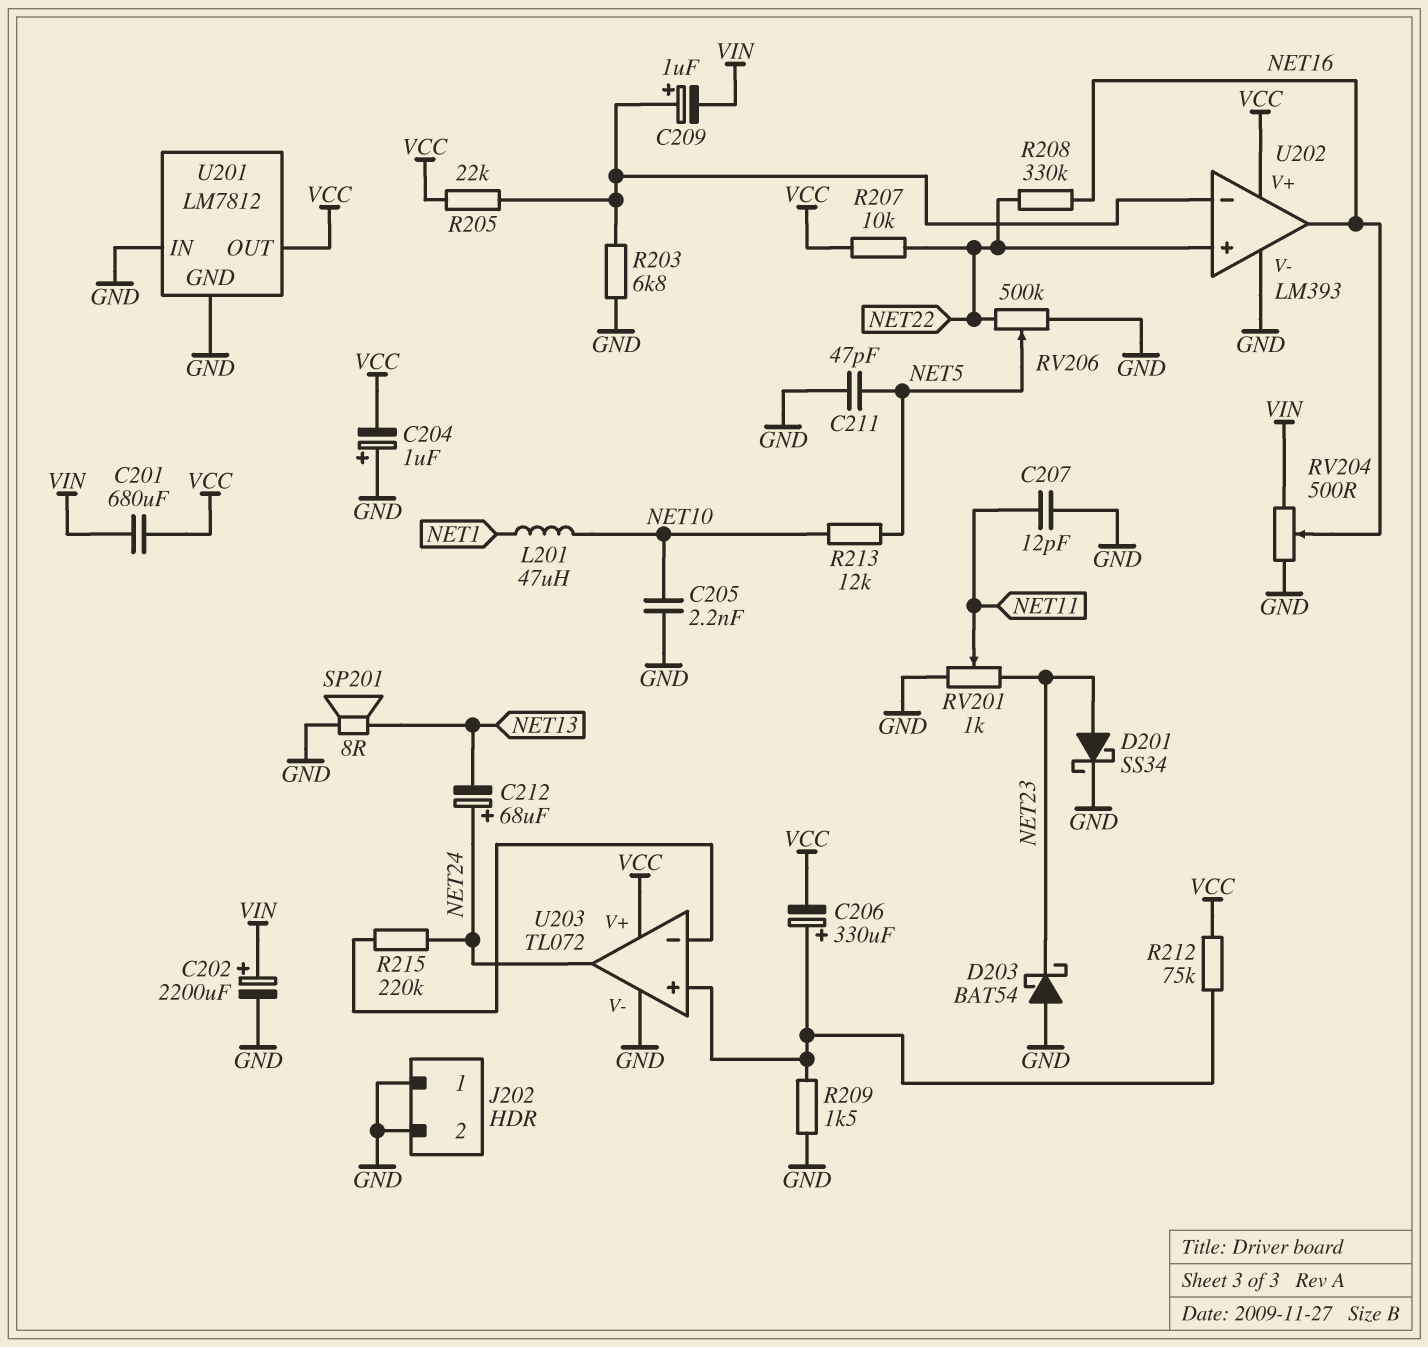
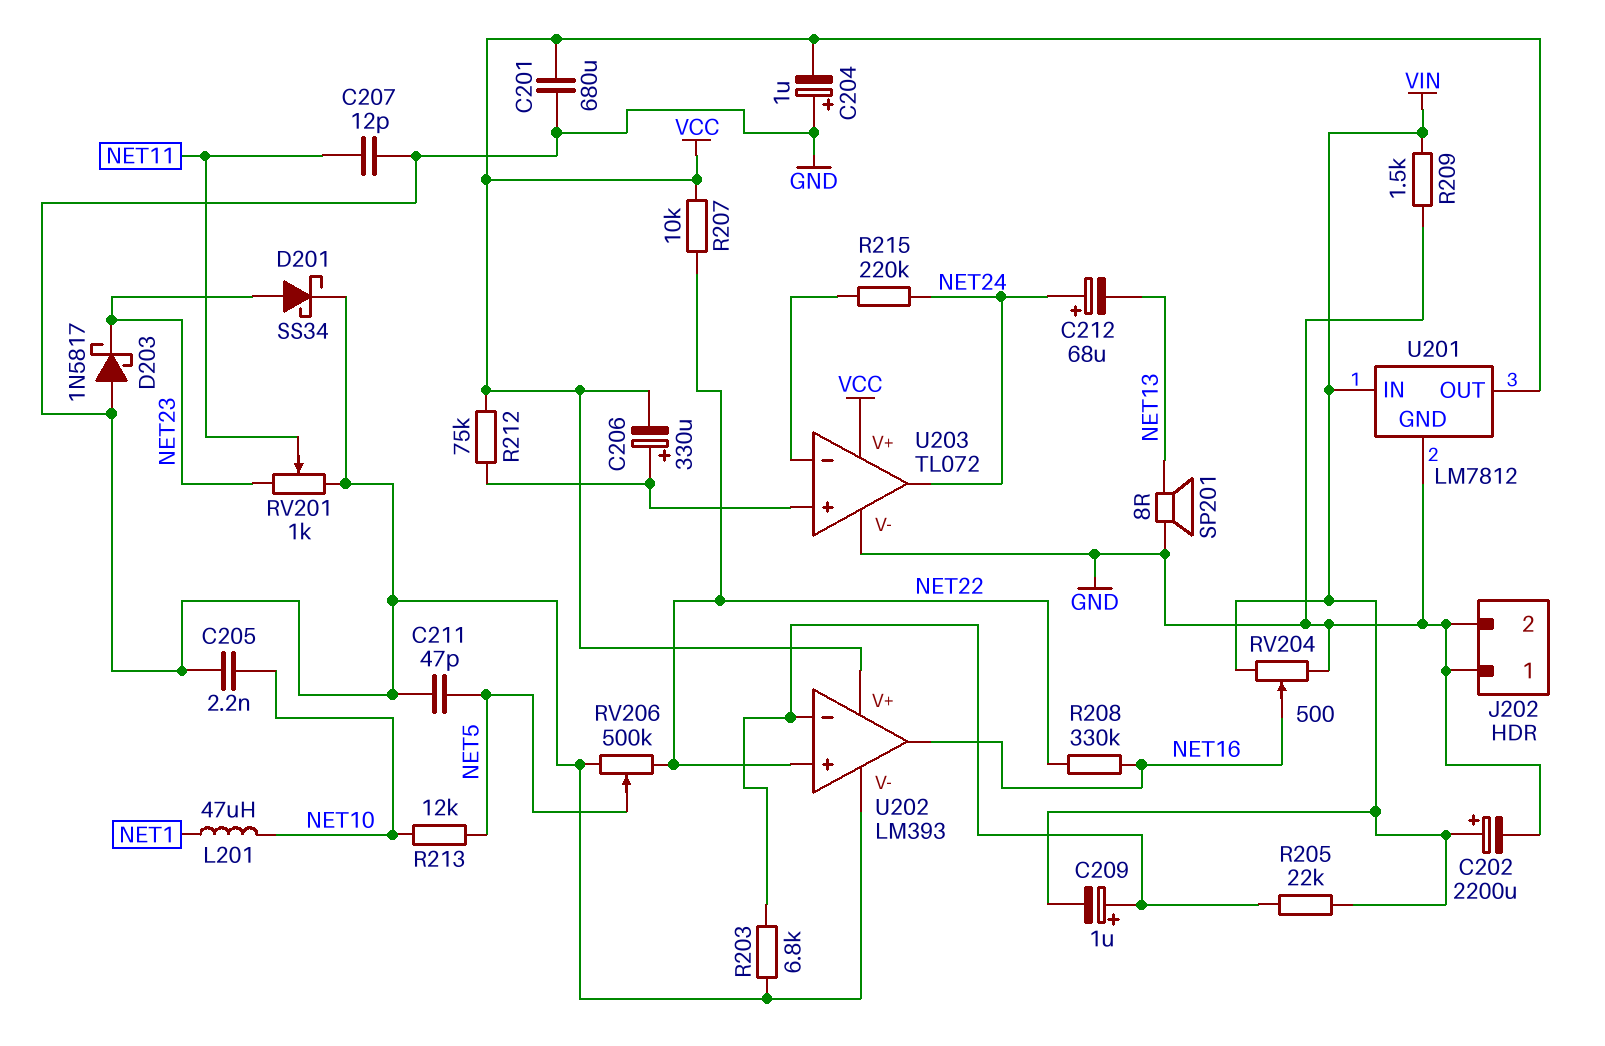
C201: 680uF (VCC, VIN) -> 680uF (GND, VCC)
D203: schottky BAT54 (A GND, K NET23) -> schottky 1N5817 (A GND, K NET23)
R205: 22k (U202/in-, VCC) -> 22k (U202/in-, VIN)
R209: 1.5k (GND, U203/in+) -> 1.5k (GND, VIN)
U201 pin IN: GND -> VIN

